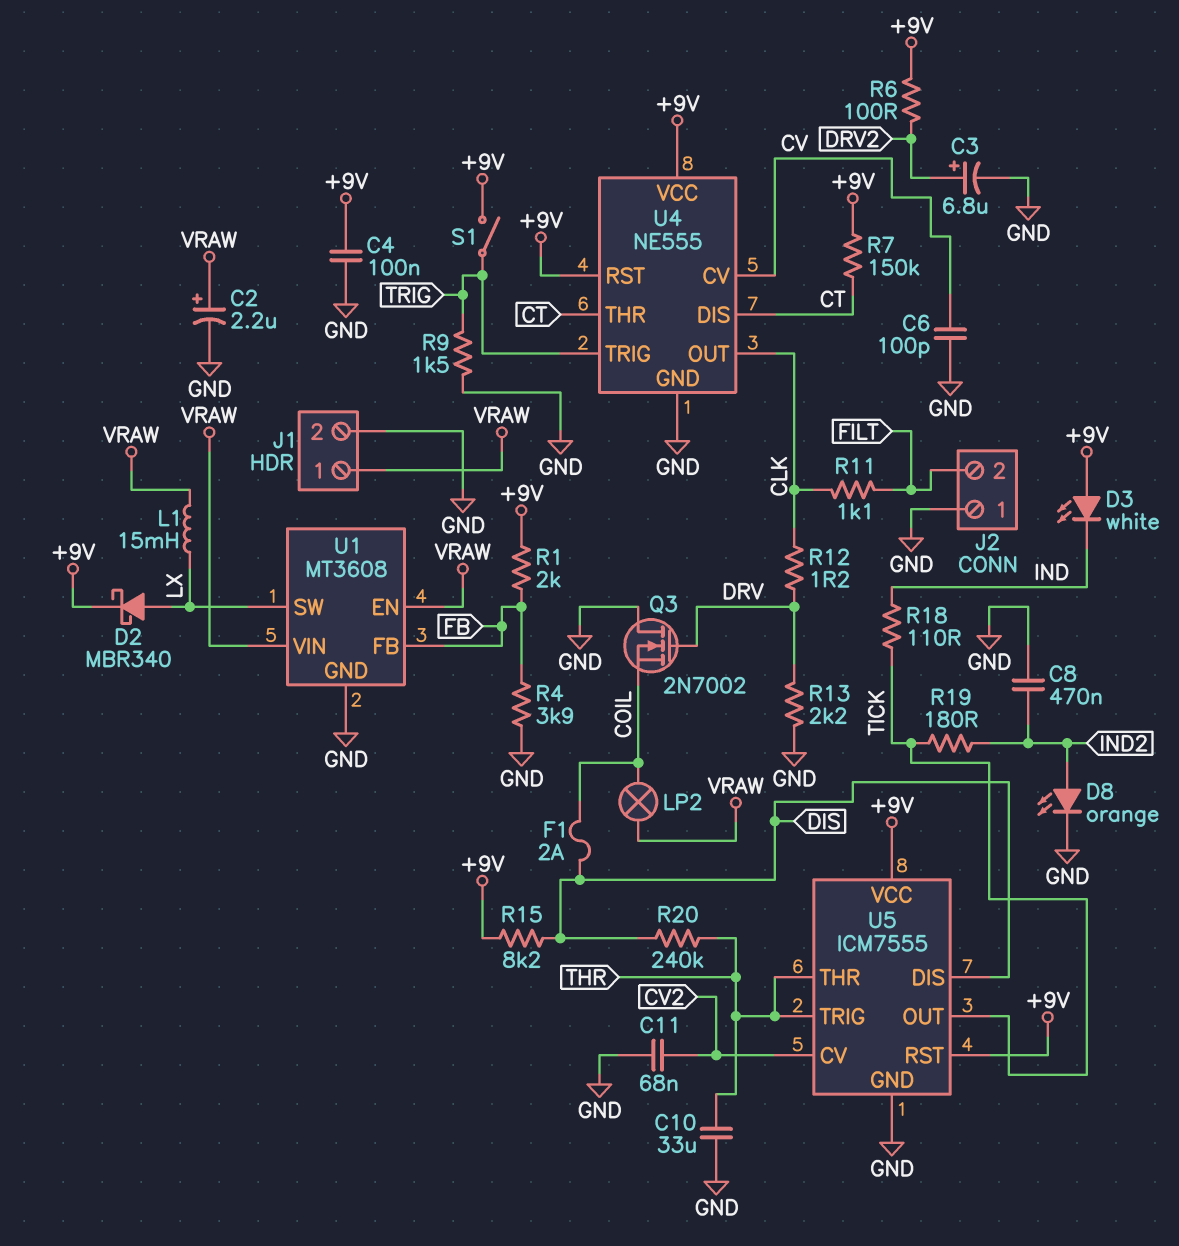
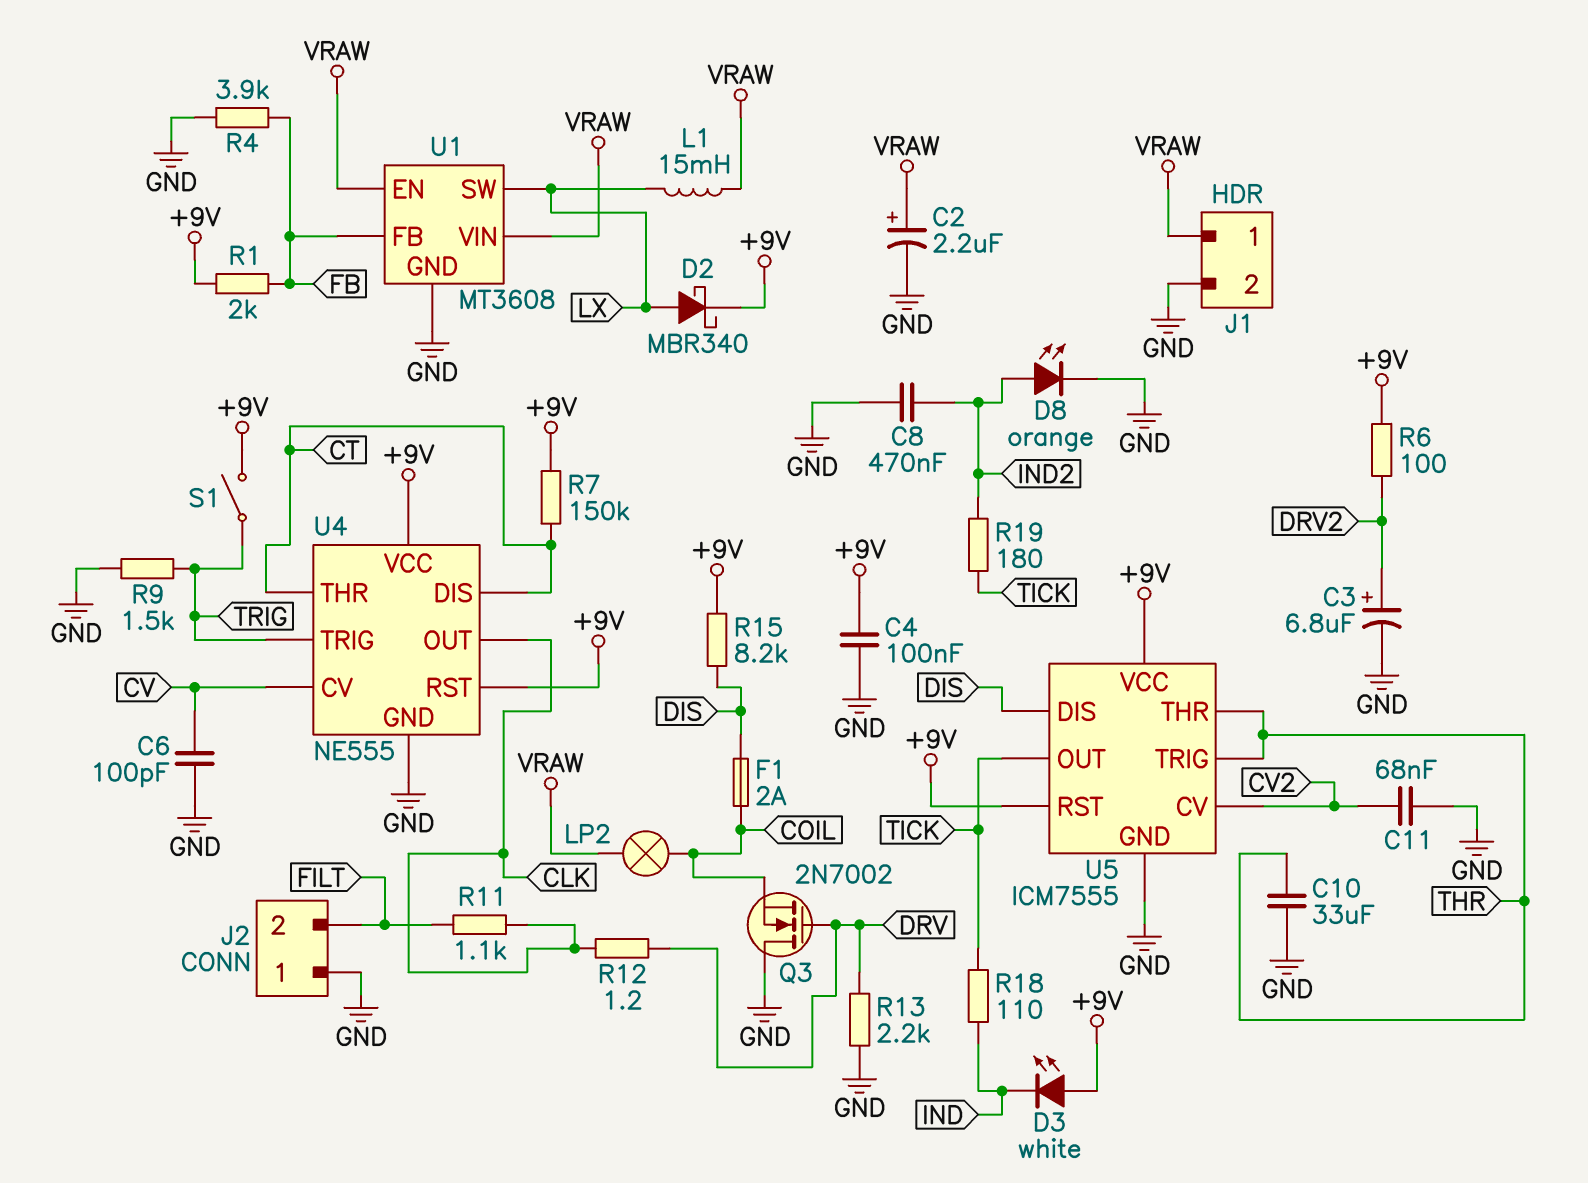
R20: 240k (DIS, THR) -> none

